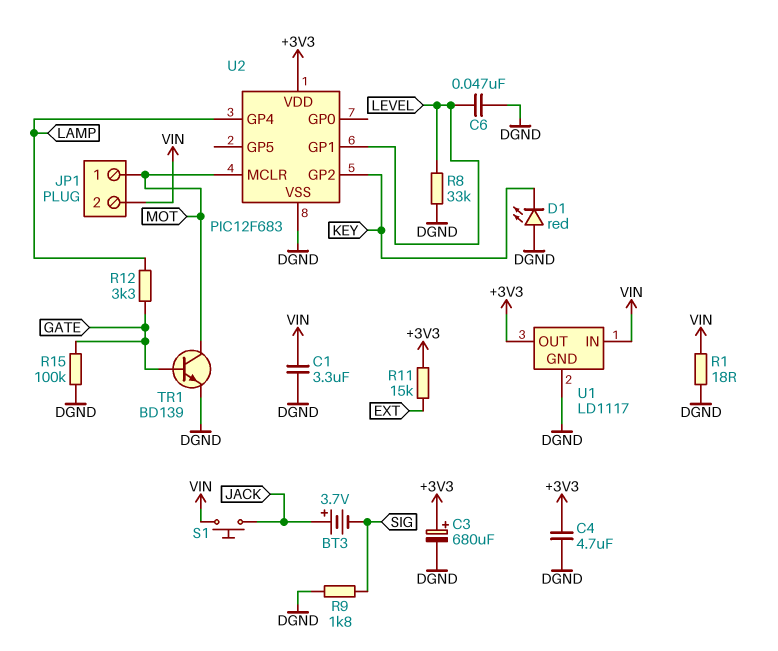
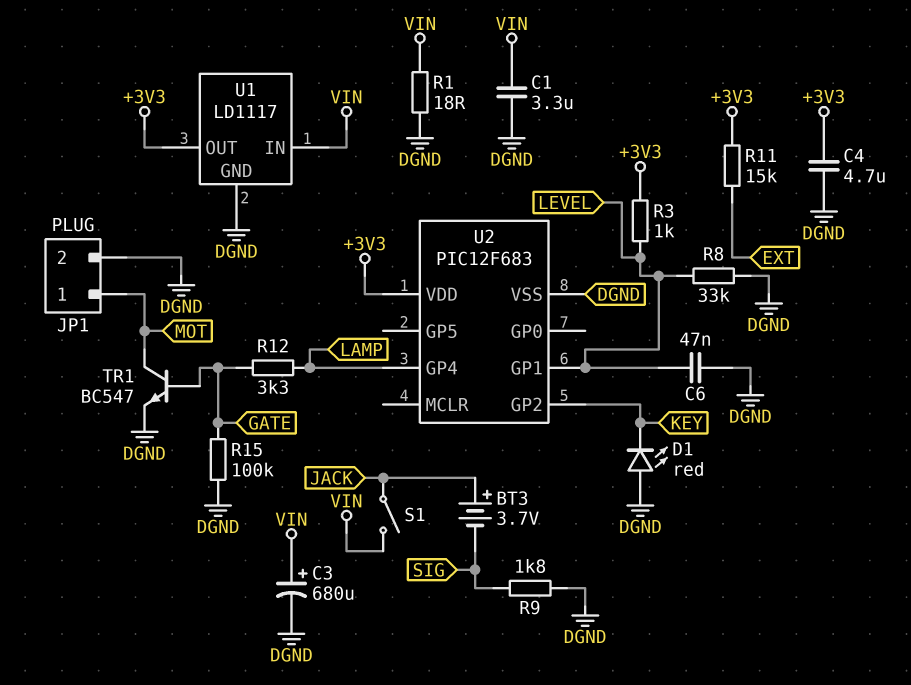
C3: 680uF (plus +3V3, minus DGND) -> 680uF (plus VIN, minus DGND)
JP1 pin 2: VIN -> DGND
R3: none -> 1k (+3V3, LEVEL)
S1: button (JACK, VIN) -> switch (JACK, VIN)
TR1: NPN BD139 (B GATE, C MOT, E DGND) -> NPN BC547 (B GATE, C MOT, E DGND)
U2 pin MCLR: MOT -> none

